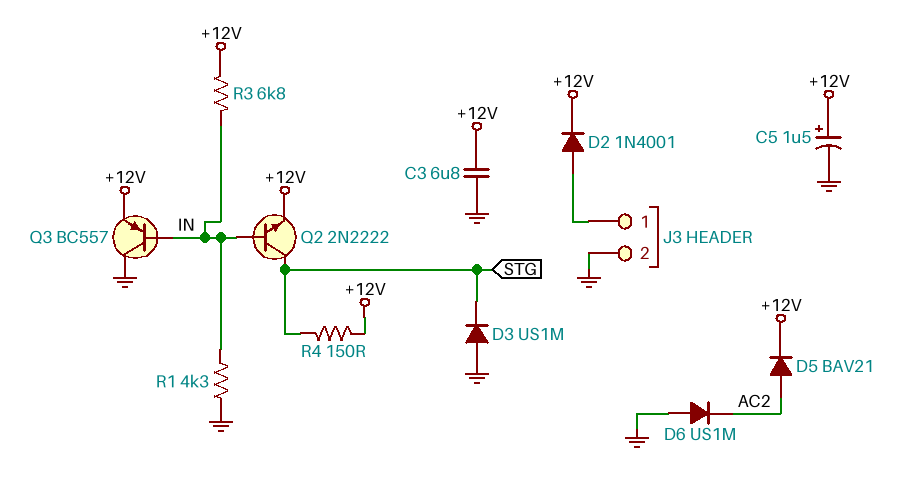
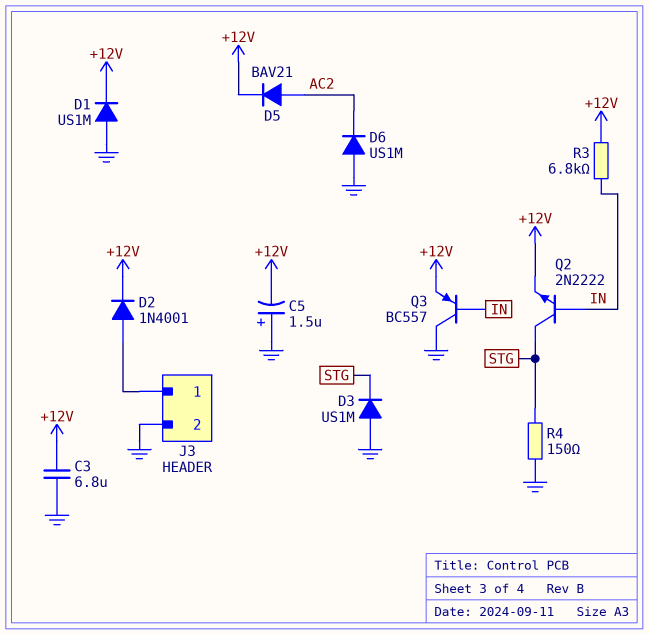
C5: 1.5uF (plus +12V, minus GND) -> 1.5uF (plus GND, minus +12V)
D1: none -> diode US1M (A GND, K +12V)
R1: 4.3k (GND, IN) -> none
R4: 150 (+12V, STG) -> 150 (GND, STG)

